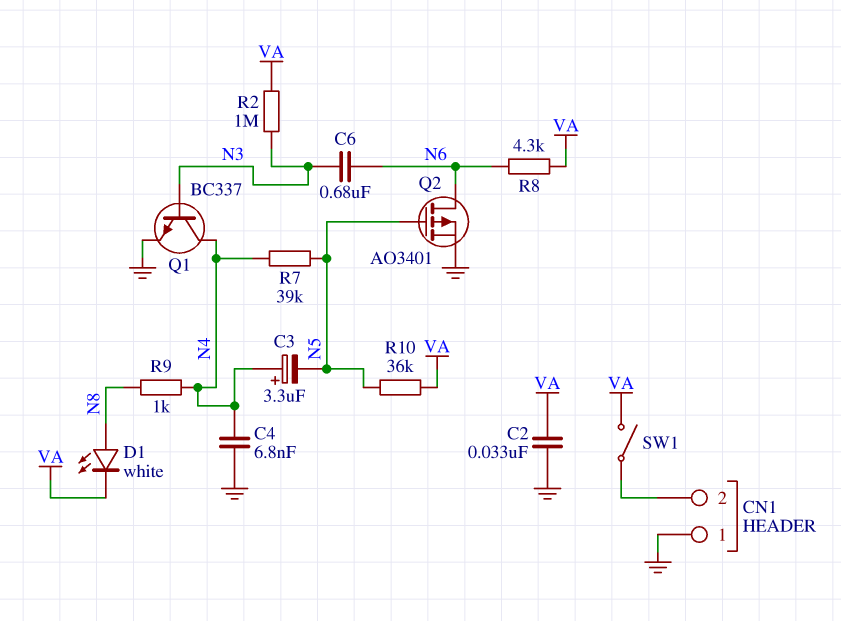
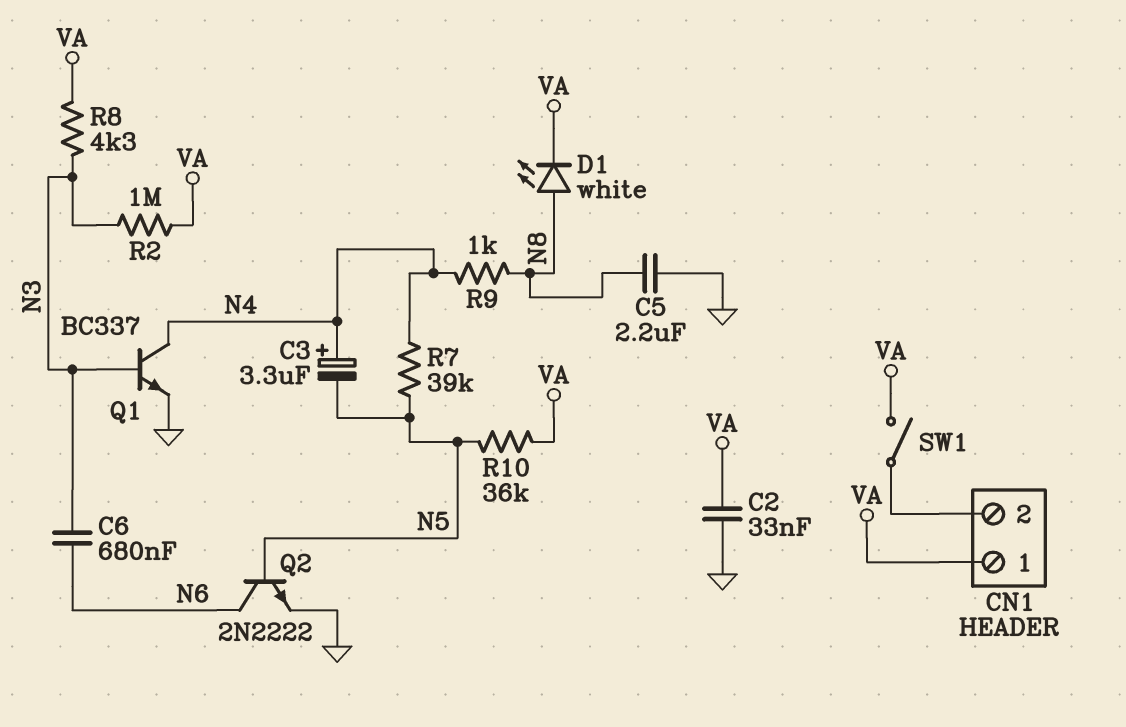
C4: 6.8nF (GND, N4) -> none
C5: none -> 2.2uF (GND, N8)
CN1 pin 1: GND -> VA
Q2: PMOS AO3401 (G N5, D N6, S GND) -> NPN 2N2222 (B N5, C N6, E GND)
R8: 4.3k (N6, VA) -> 4.3k (N3, VA)

